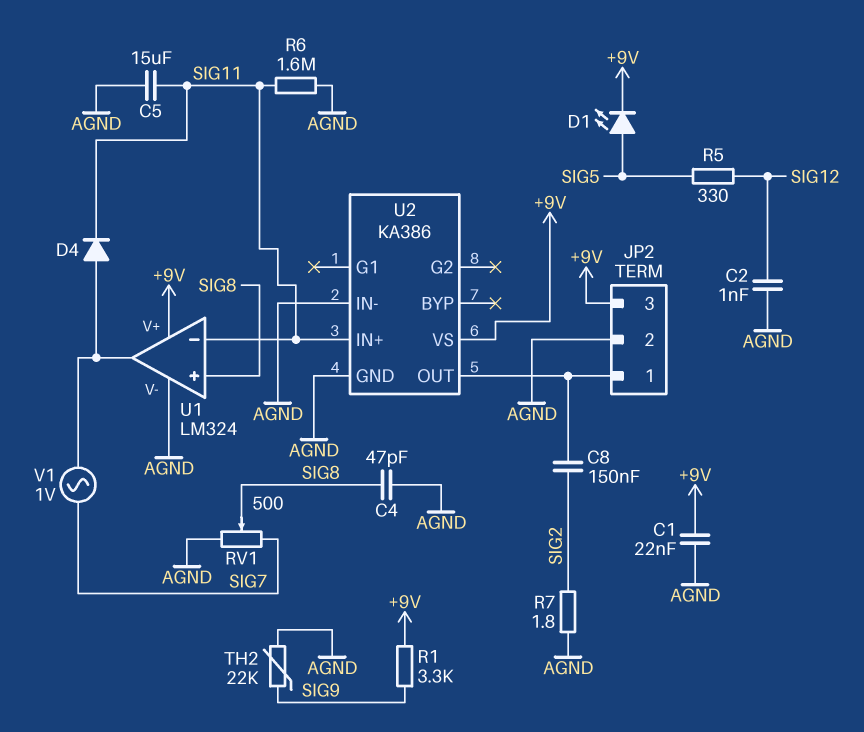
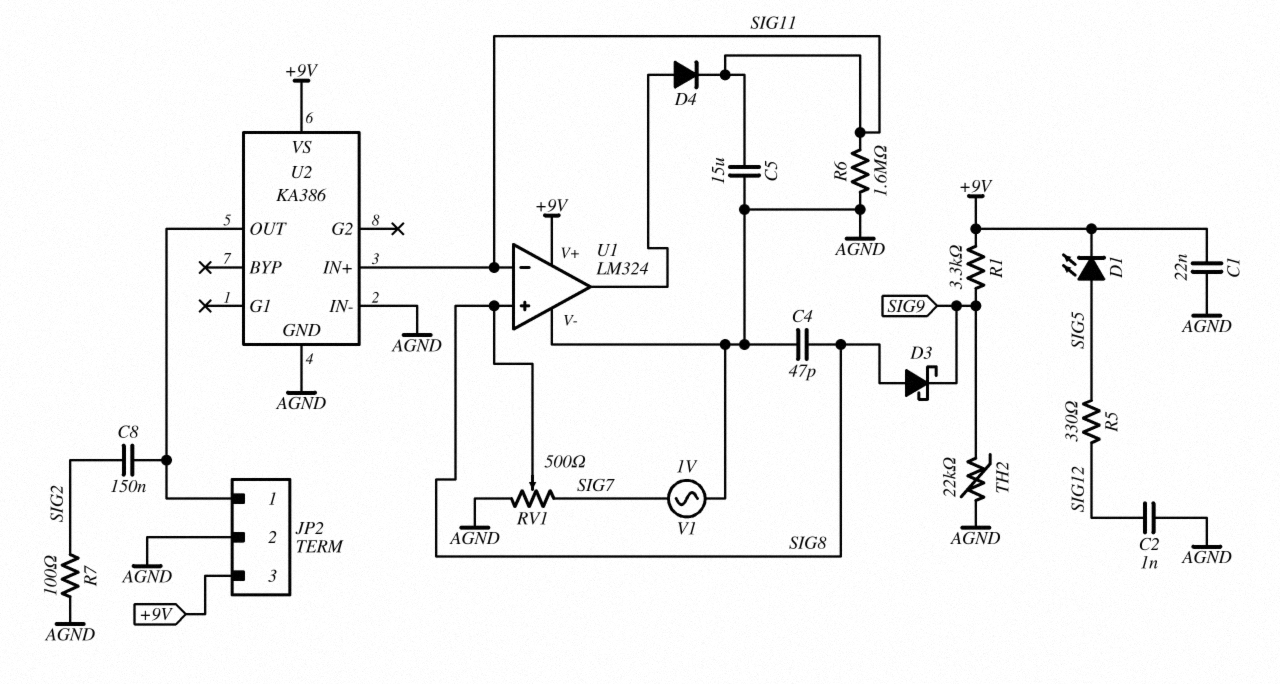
D3: none -> schottky (A SIG8, K SIG9)
R7: 1.8 (AGND, SIG2) -> 100 (AGND, SIG2)
V1: AC 1V (SIG7, U1/out) -> AC 1V (AGND, SIG7)

